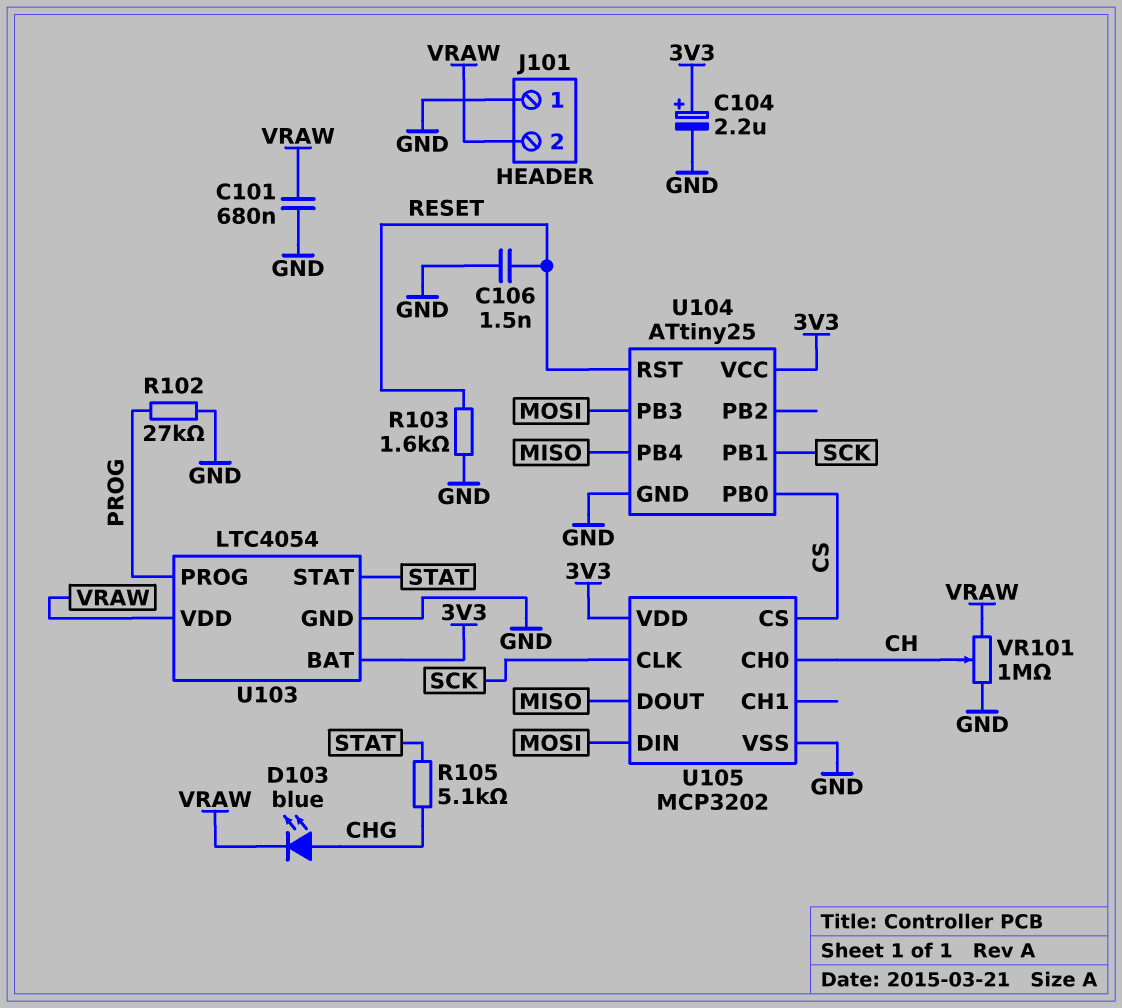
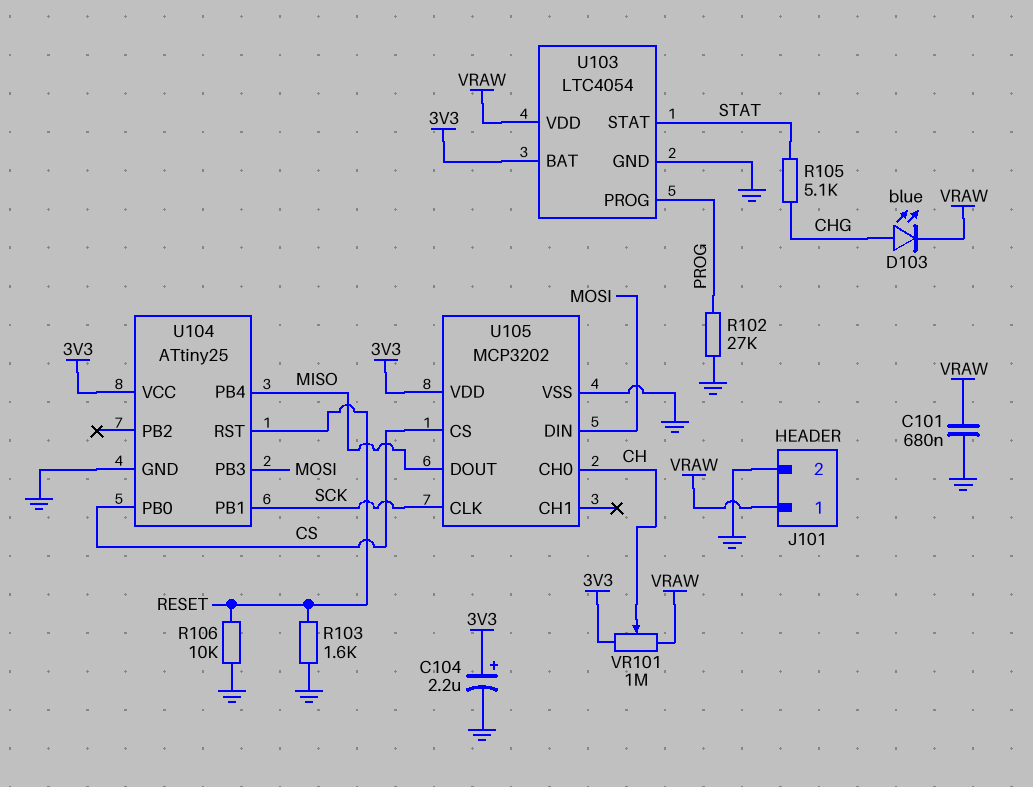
C106: 1.5nF (GND, RESET) -> none
J101 pin 1: GND -> VRAW
J101 pin 2: VRAW -> GND
R106: none -> 10k (GND, RESET)
VR101: 1M (GND, VRAW, wiper CH) -> 1M (3V3, VRAW, wiper CH)

